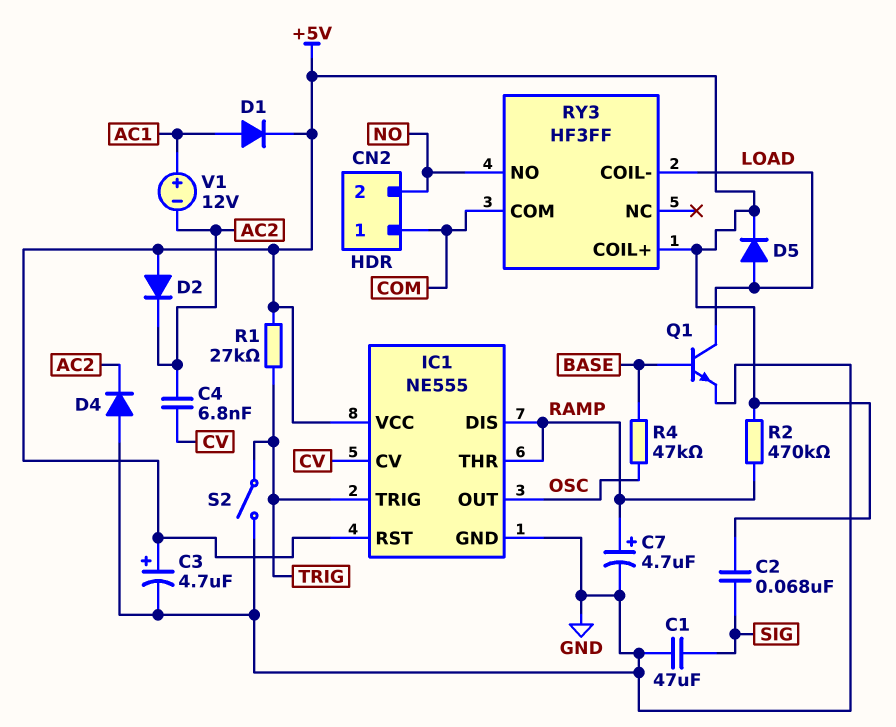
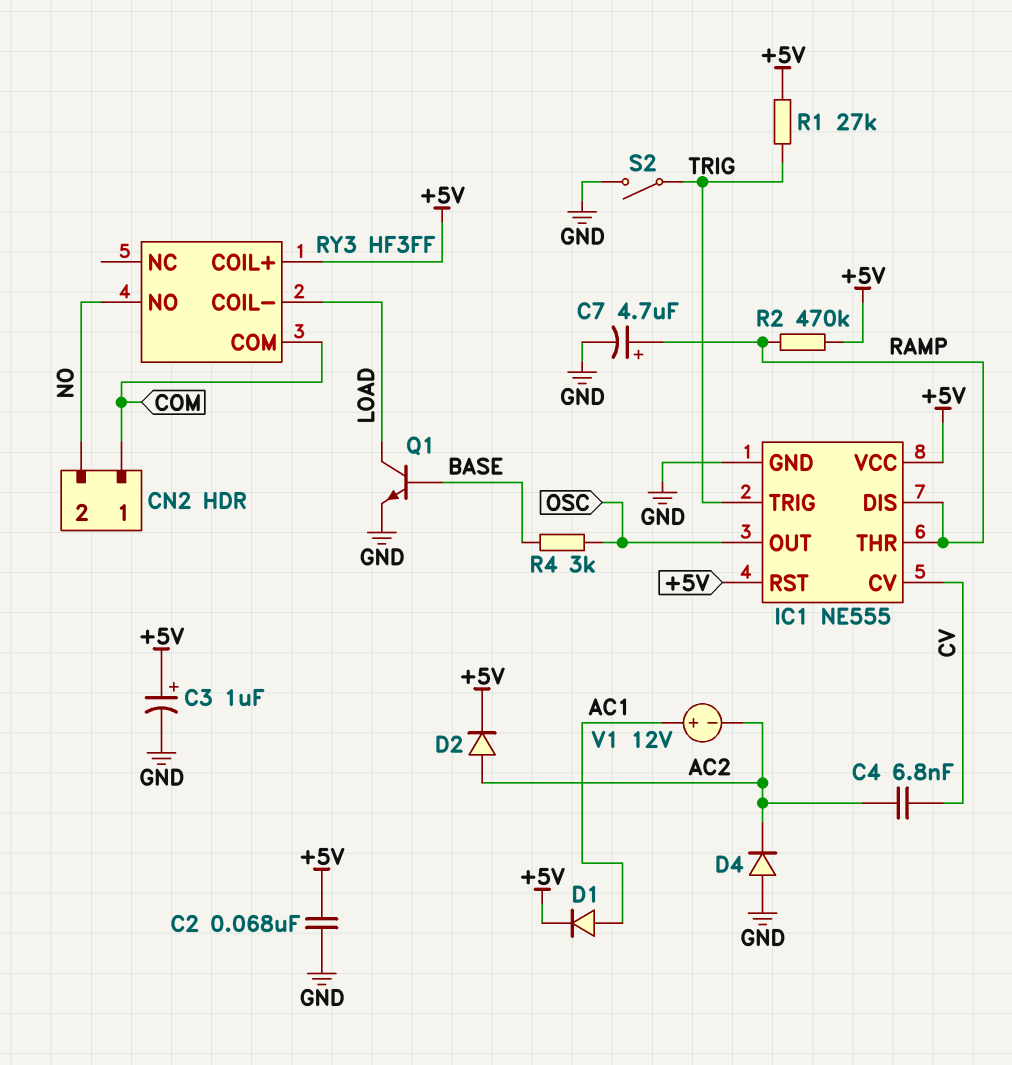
C1: 47uF (GND, SIG) -> none
C2: 68nF (+5V, SIG) -> 68nF (+5V, GND)
C3: 4.7uF (plus +5V, minus GND) -> 1uF (plus +5V, minus GND)
D2: diode (A +5V, K AC2) -> diode (A AC2, K +5V)
D5: diode (A LOAD, K +5V) -> none
R4: 47k (BASE, OSC) -> 3k (BASE, OSC)

